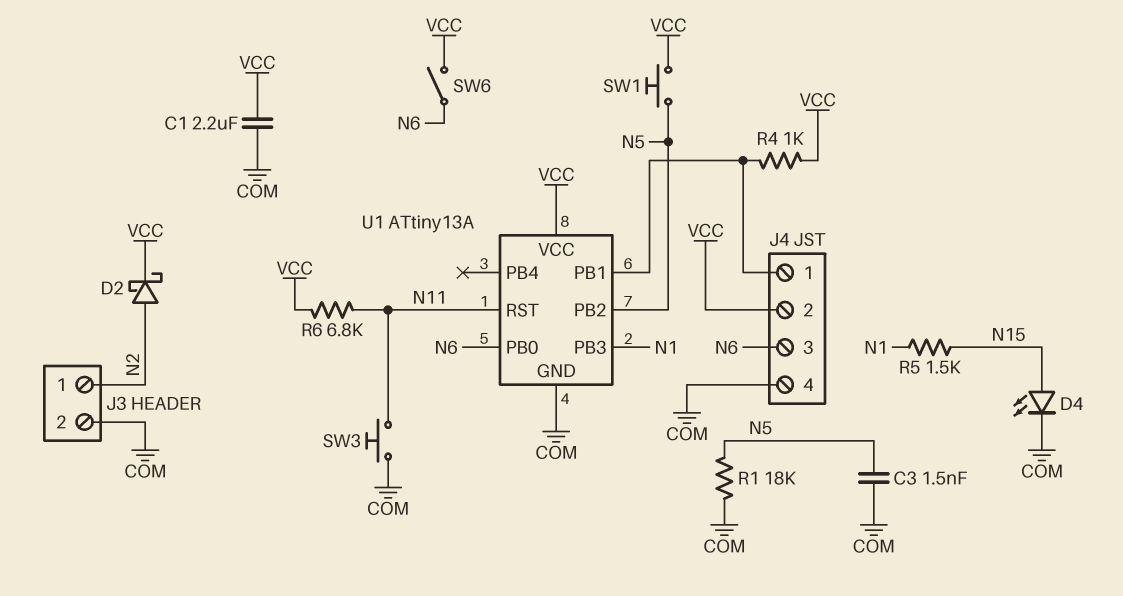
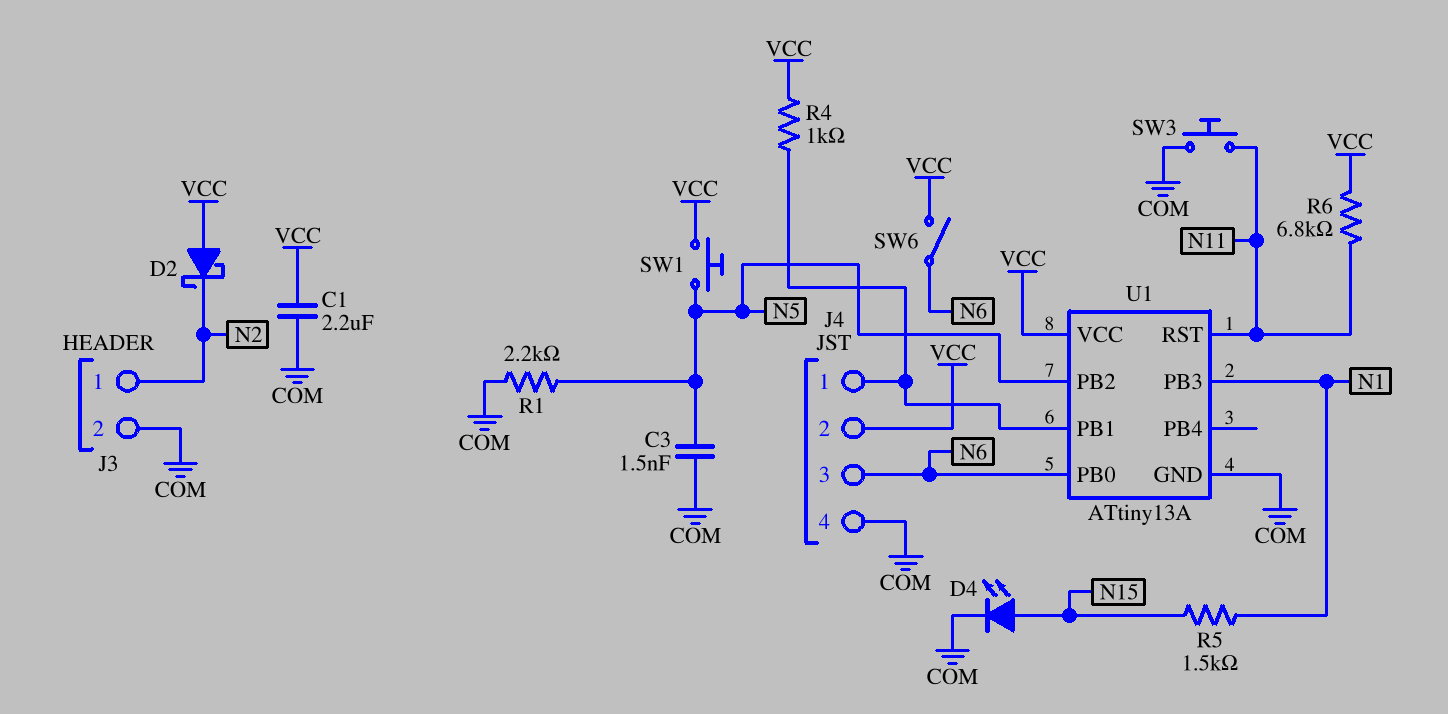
D2: schottky (A N2, K VCC) -> schottky (A VCC, K N2)
R1: 18k (COM, N5) -> 2.2k (COM, N5)

